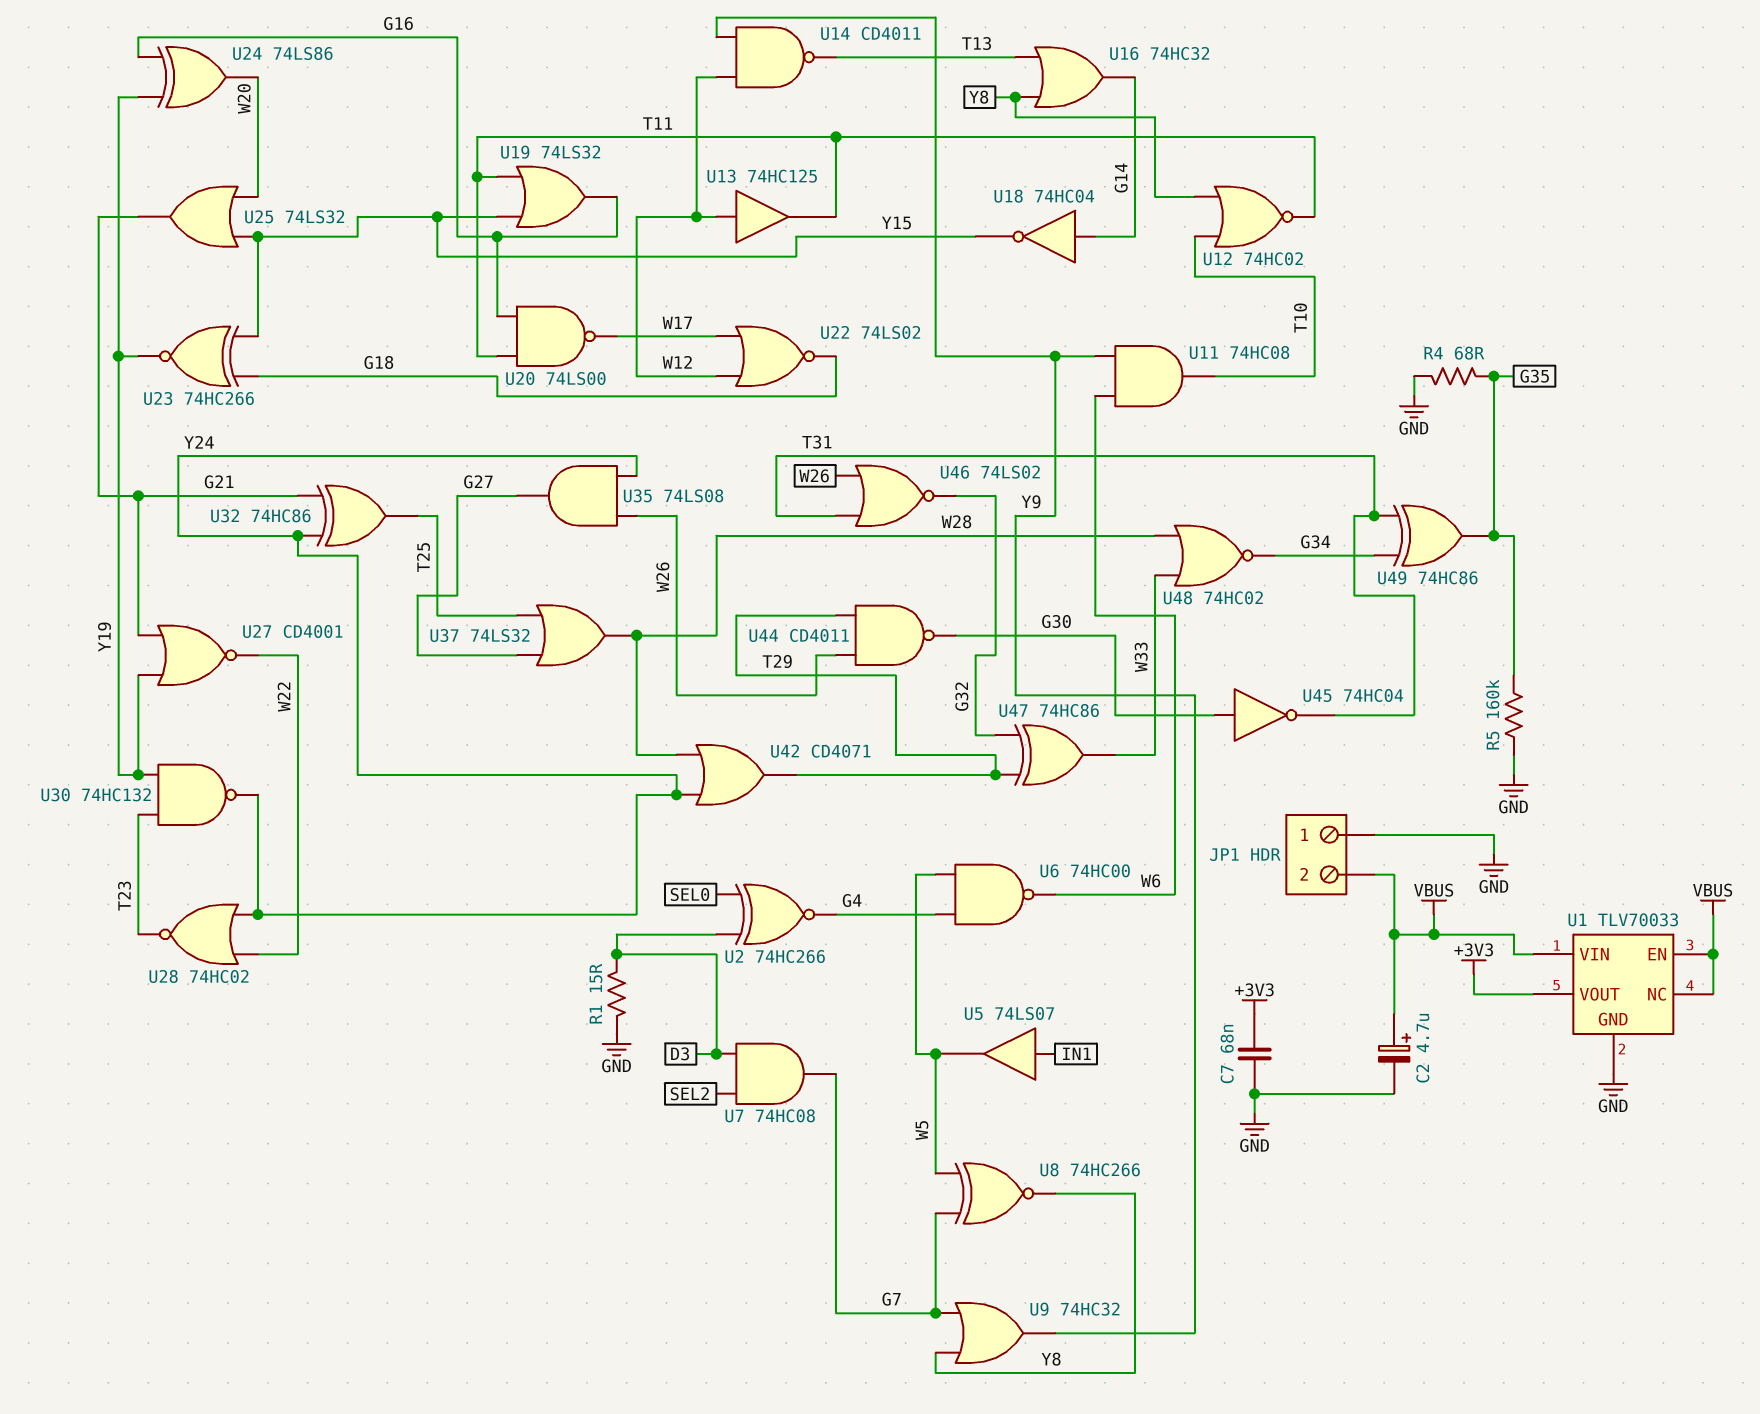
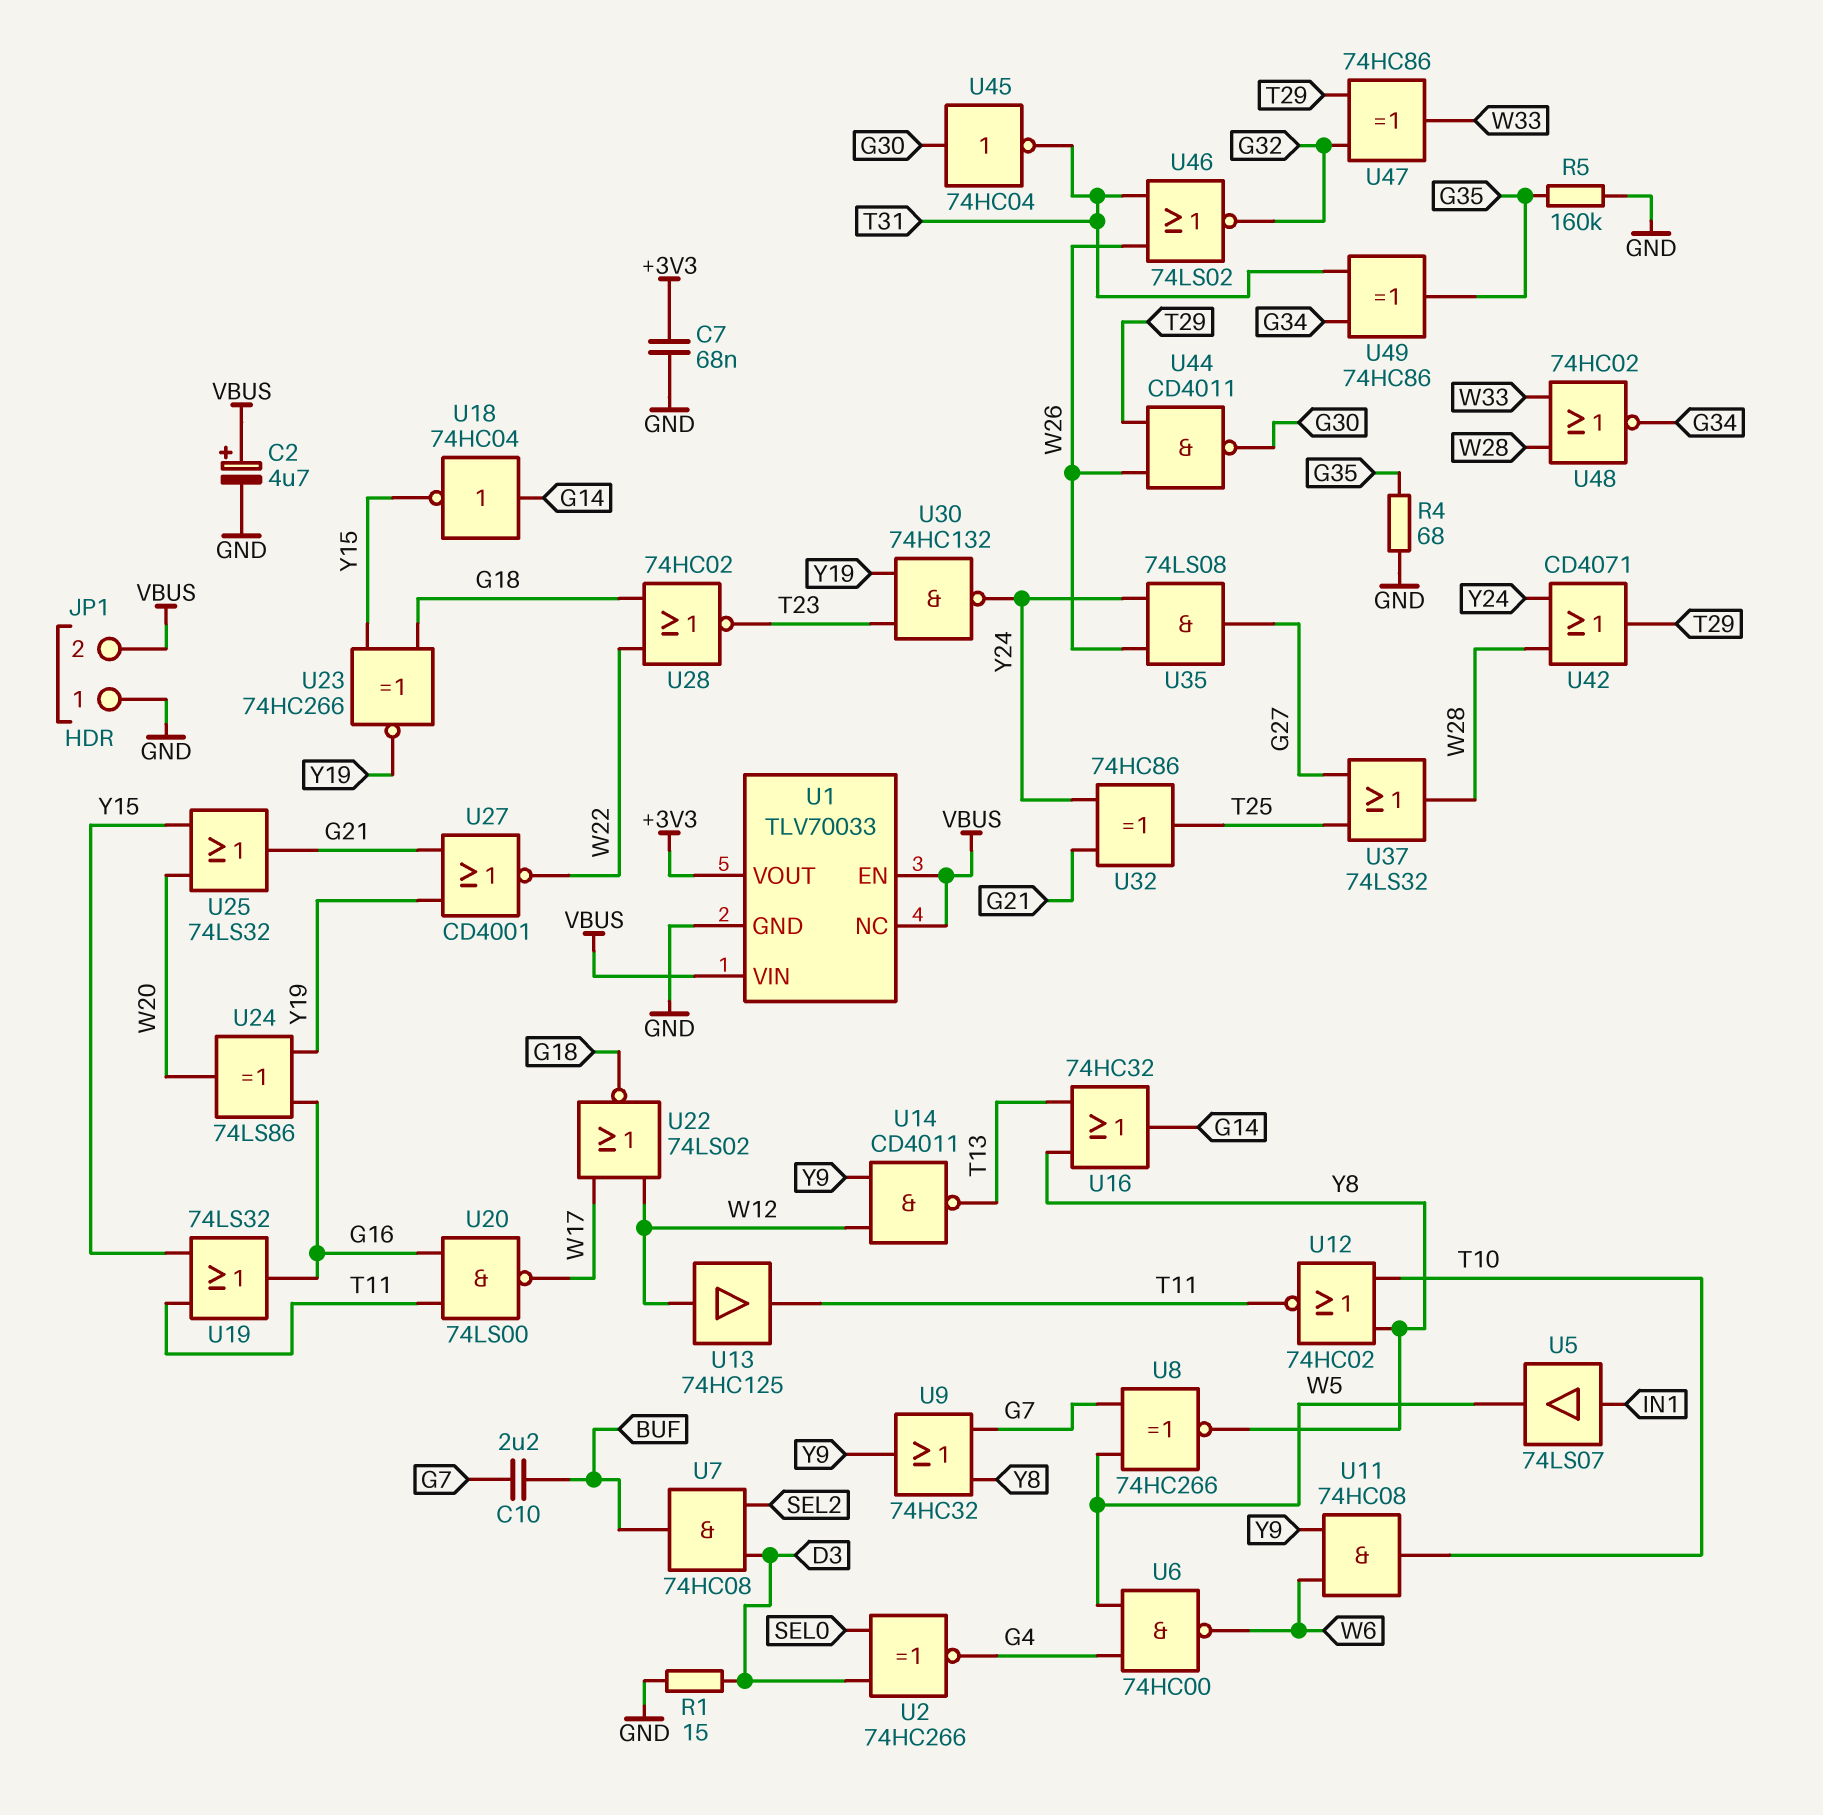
C10: none -> 2.2uF (BUF, G7)
U7: AND 74HC08 (in D3, in SEL2, out G7) -> AND 74HC08 (in D3, in SEL2, out BUF)
U28: NOR 74HC02 (in W22, in Y24, out T23) -> NOR 74HC02 (in G18, in W22, out T23)

